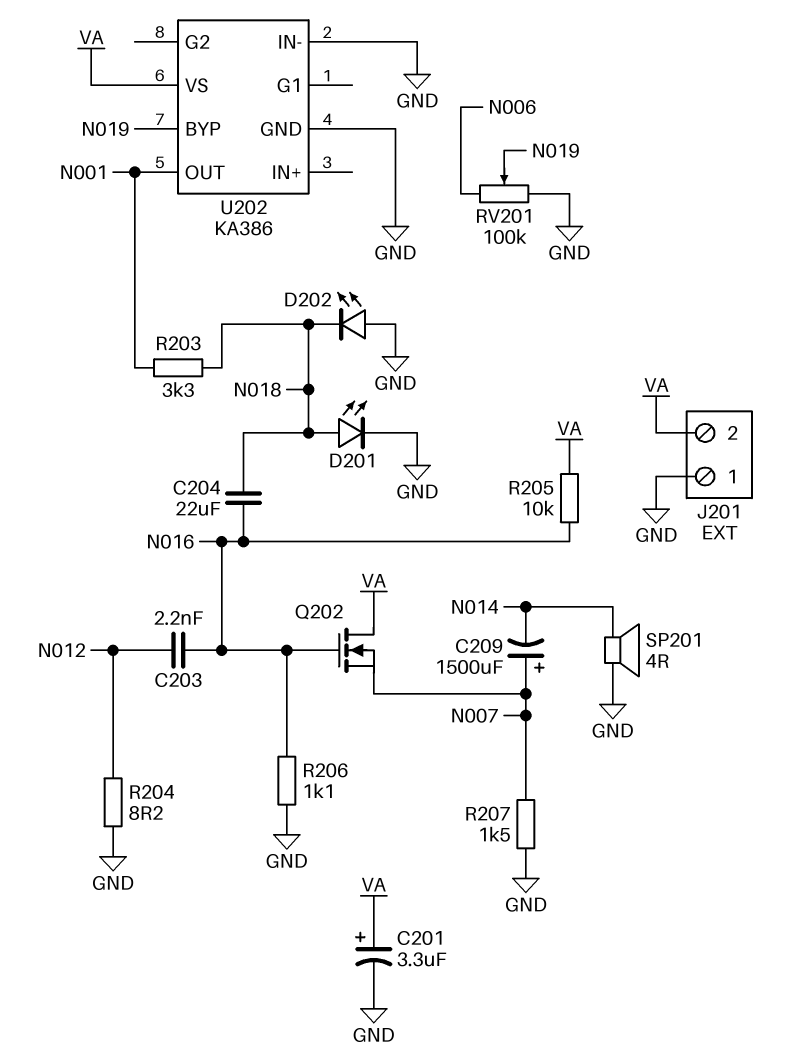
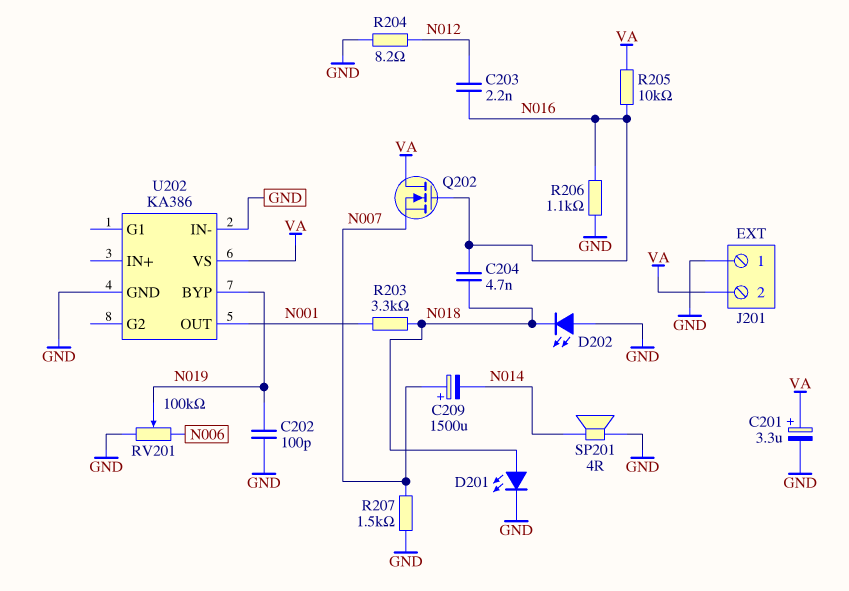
C202: none -> 100pF (GND, N019)
C204: 22uF (N016, N018) -> 4.7nF (N016, N018)

